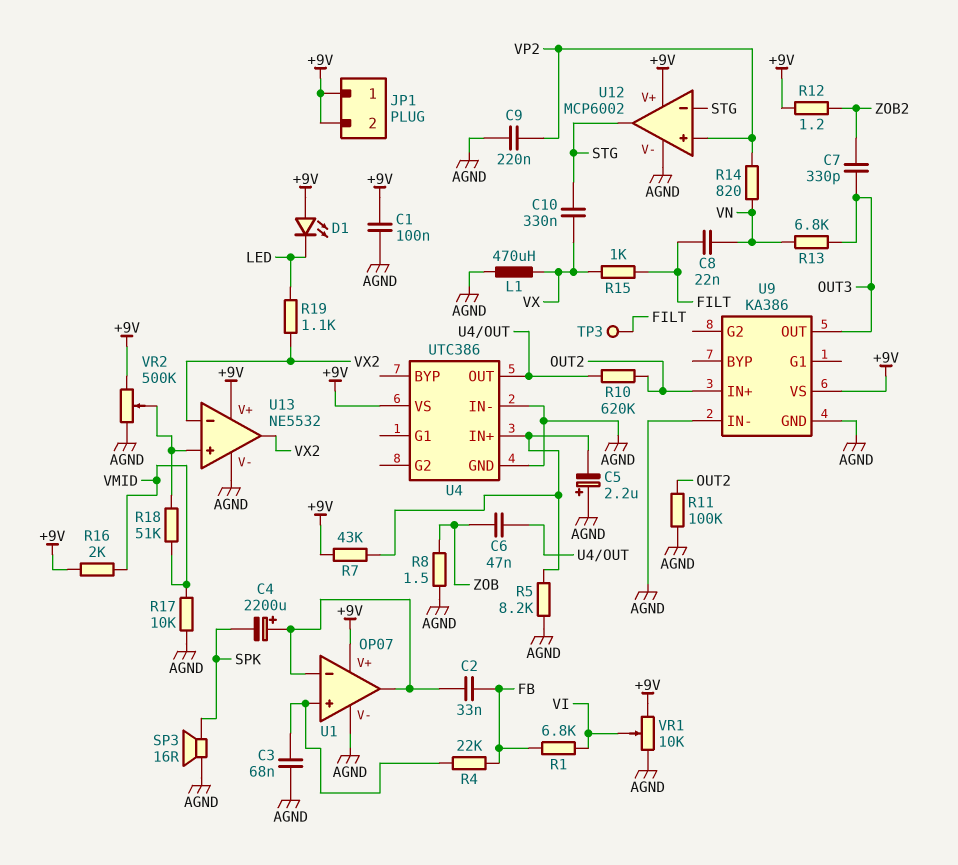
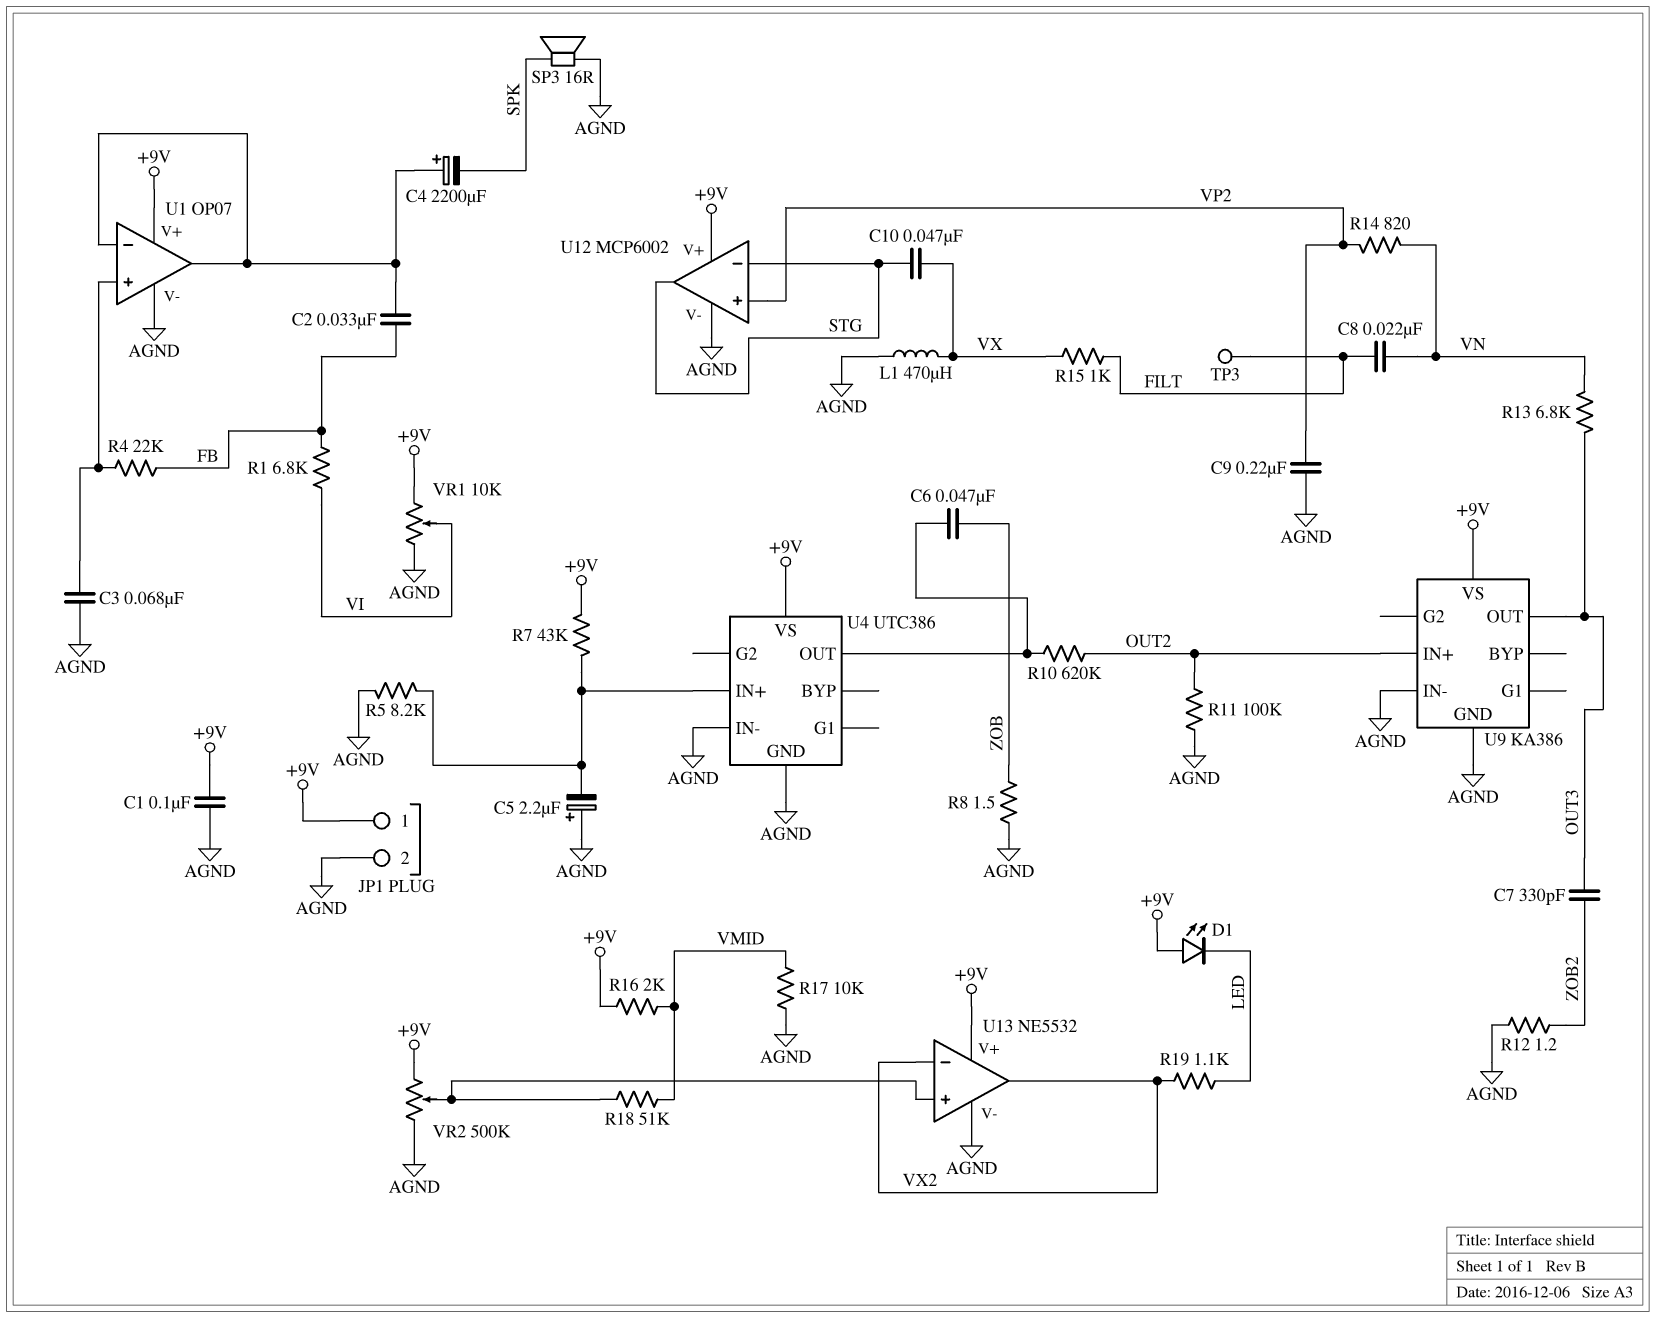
C10: 330nF (STG, VX) -> 47nF (STG, VX)
JP1 pin 2: +9V -> AGND
R12: 1.2 (+9V, ZOB2) -> 1.2 (AGND, ZOB2)

